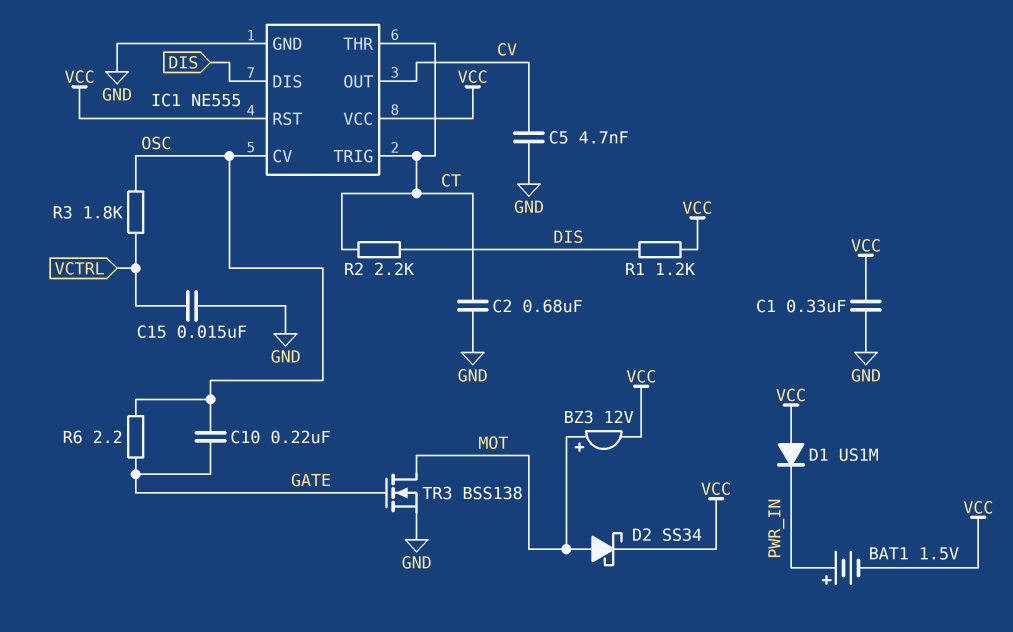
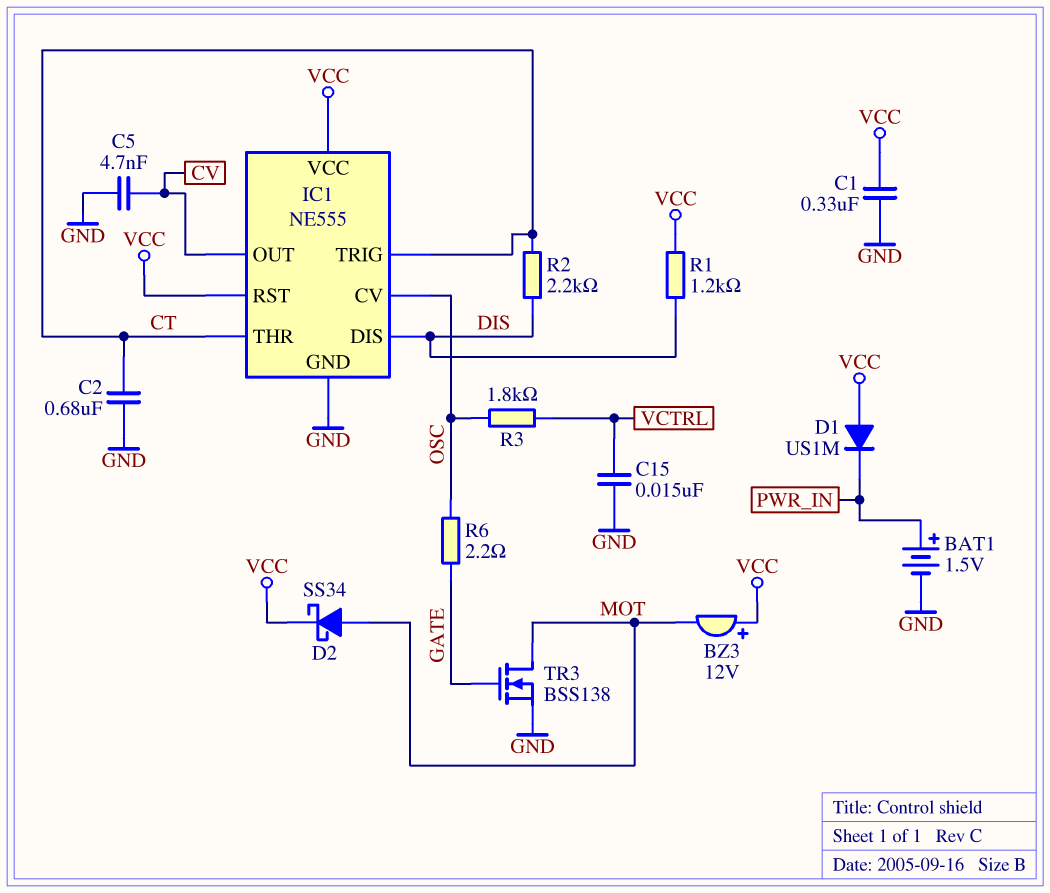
BAT1: 1.5V (plus PWR_IN, minus VCC) -> 1.5V (plus PWR_IN, minus GND)
BZ3: buzzer 12V (plus MOT, minus VCC) -> buzzer 12V (plus VCC, minus MOT)
C10: 220nF (GATE, OSC) -> none

